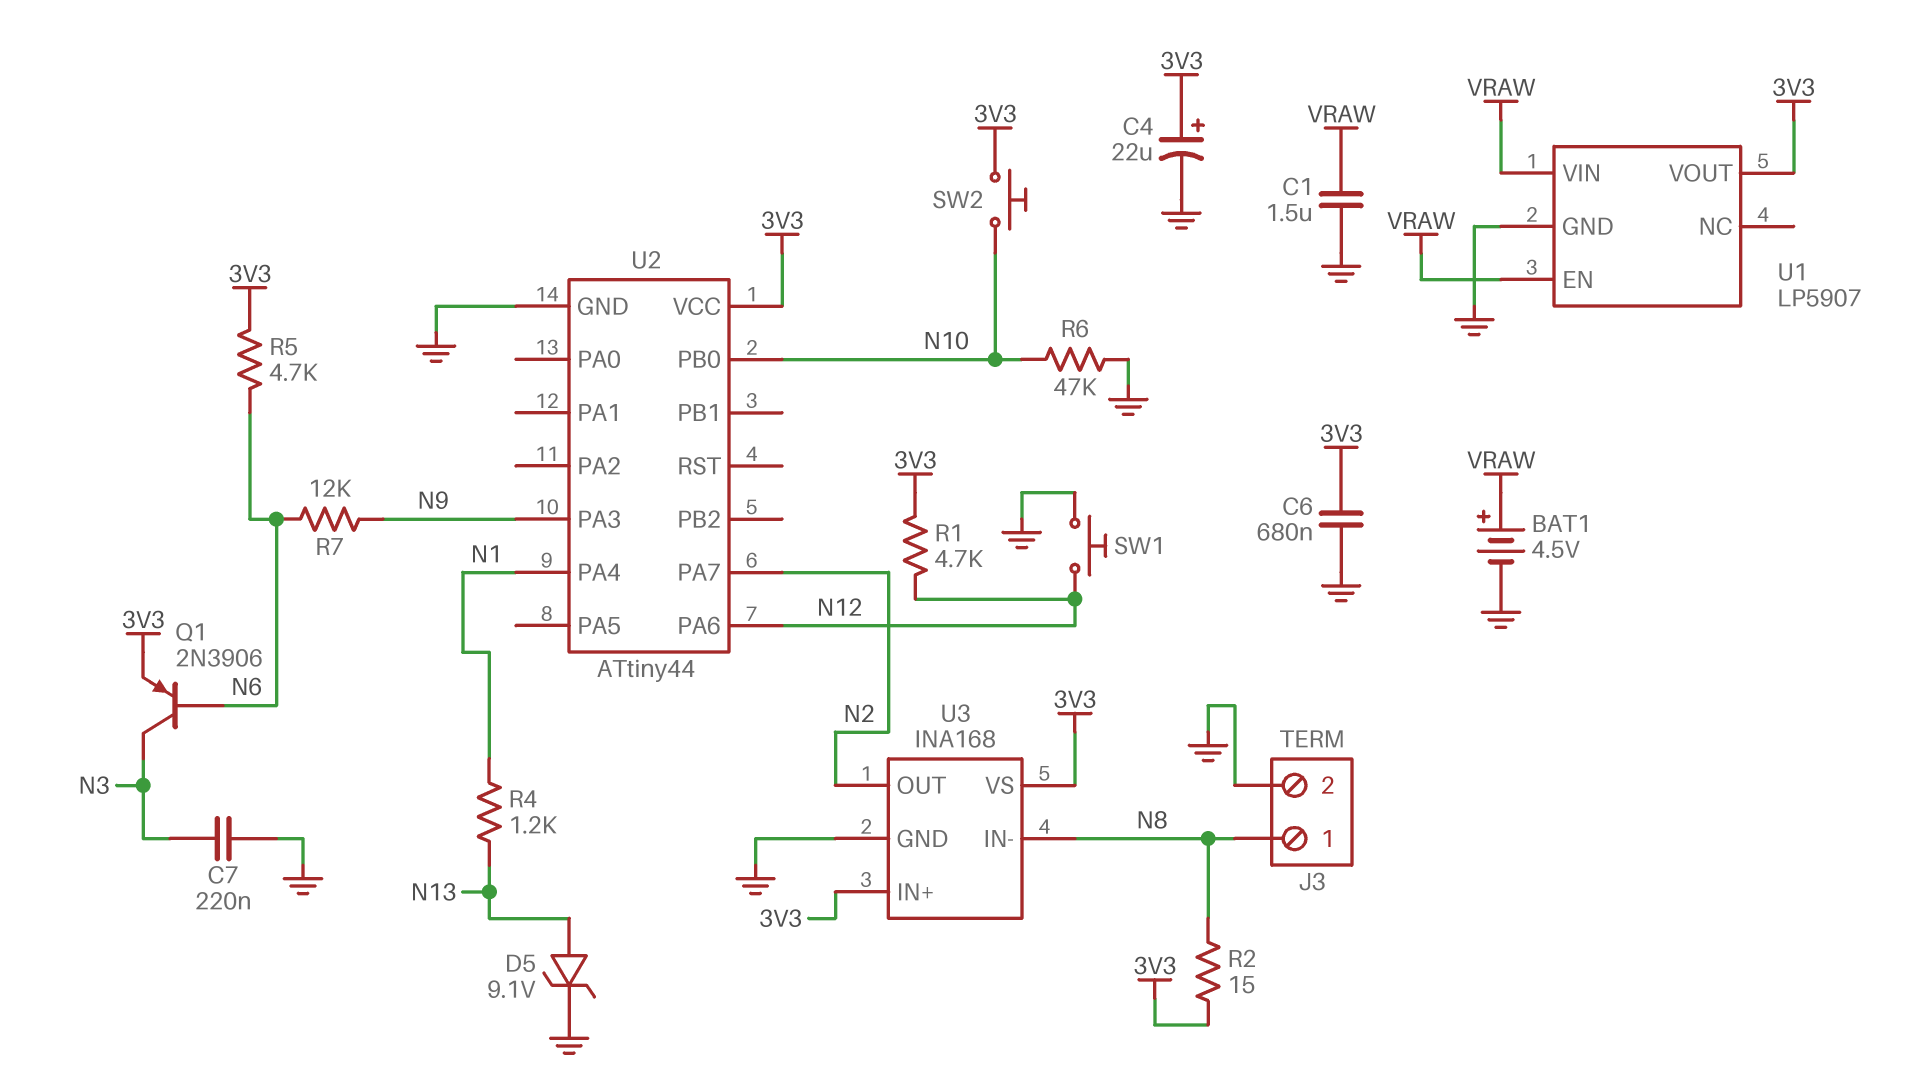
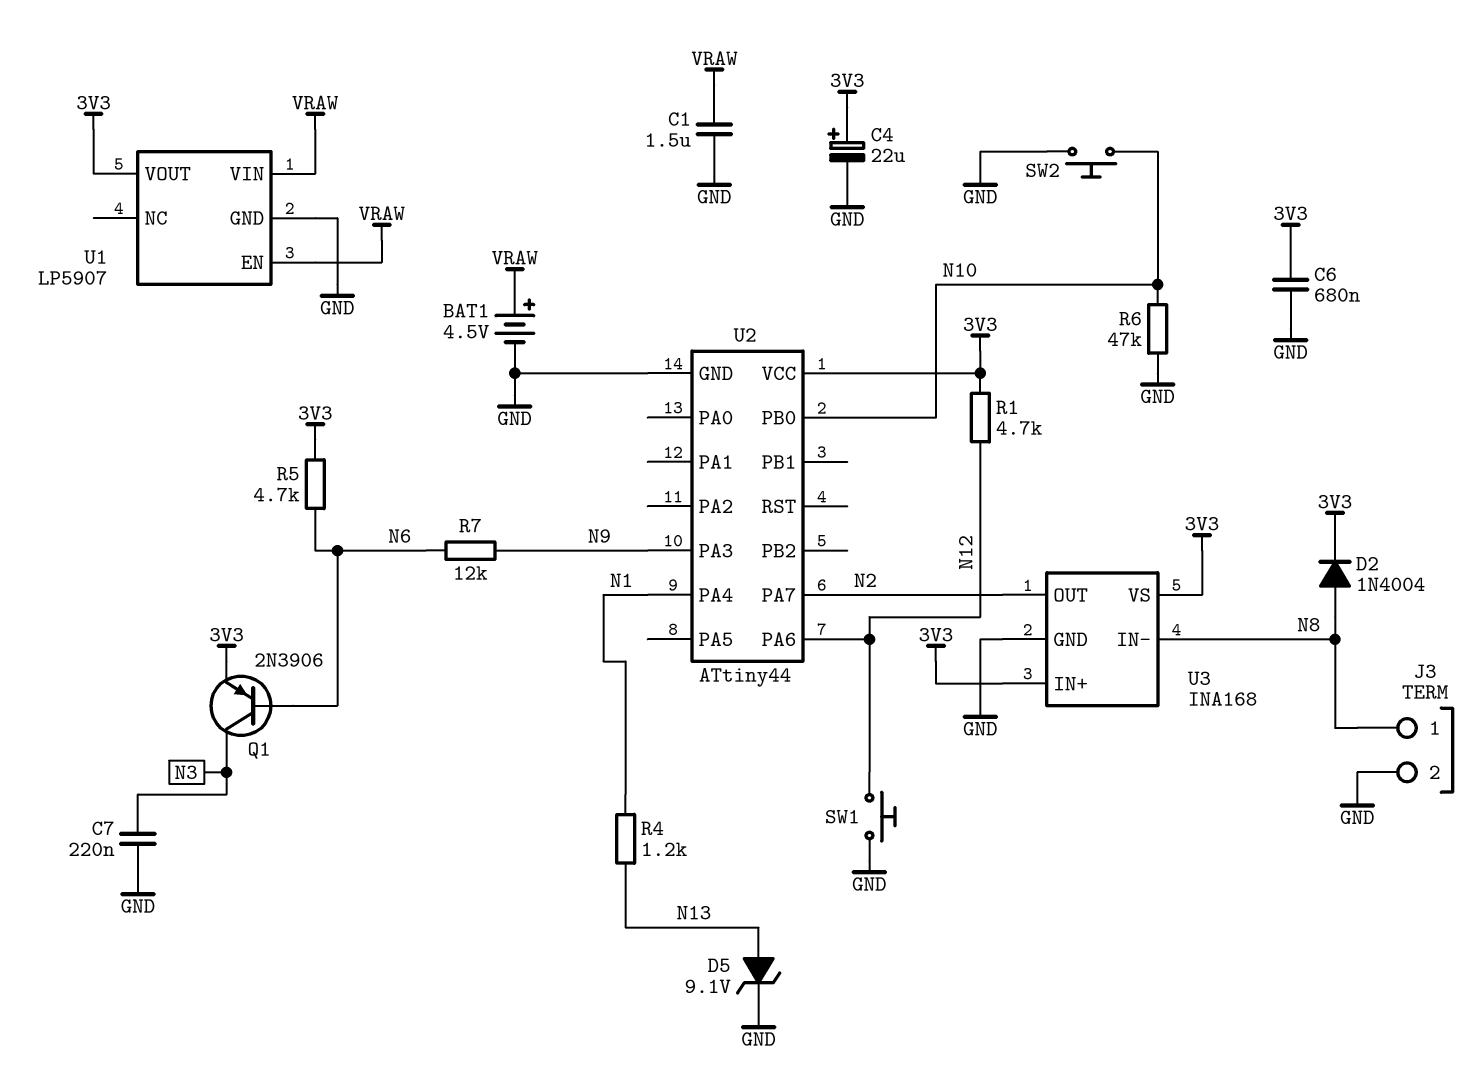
D2: none -> diode 1N4004 (A N8, K 3V3)
R2: 15 (3V3, N8) -> none
SW2: button (3V3, N10) -> button (GND, N10)

